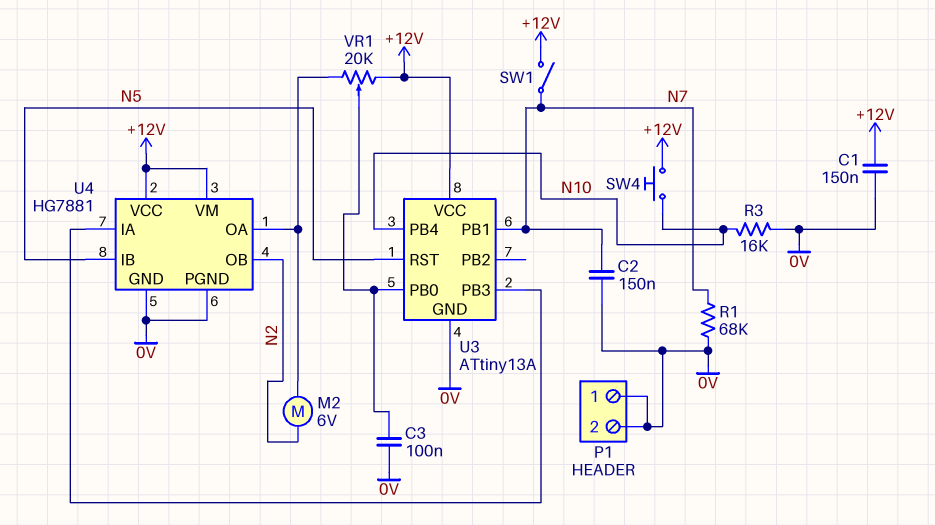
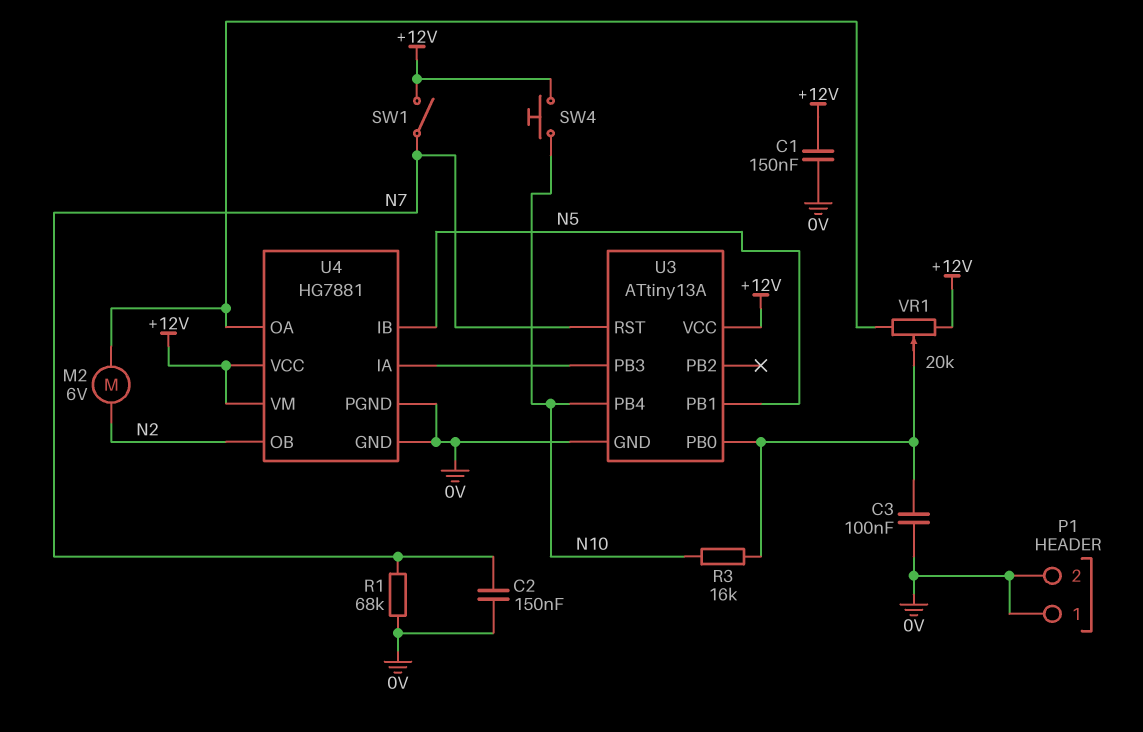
R3: 16k (0V, N10) -> 16k (N10, U3/PB0)
U3 pin PB1: N7 -> N5
U3 pin RST: N5 -> N7

